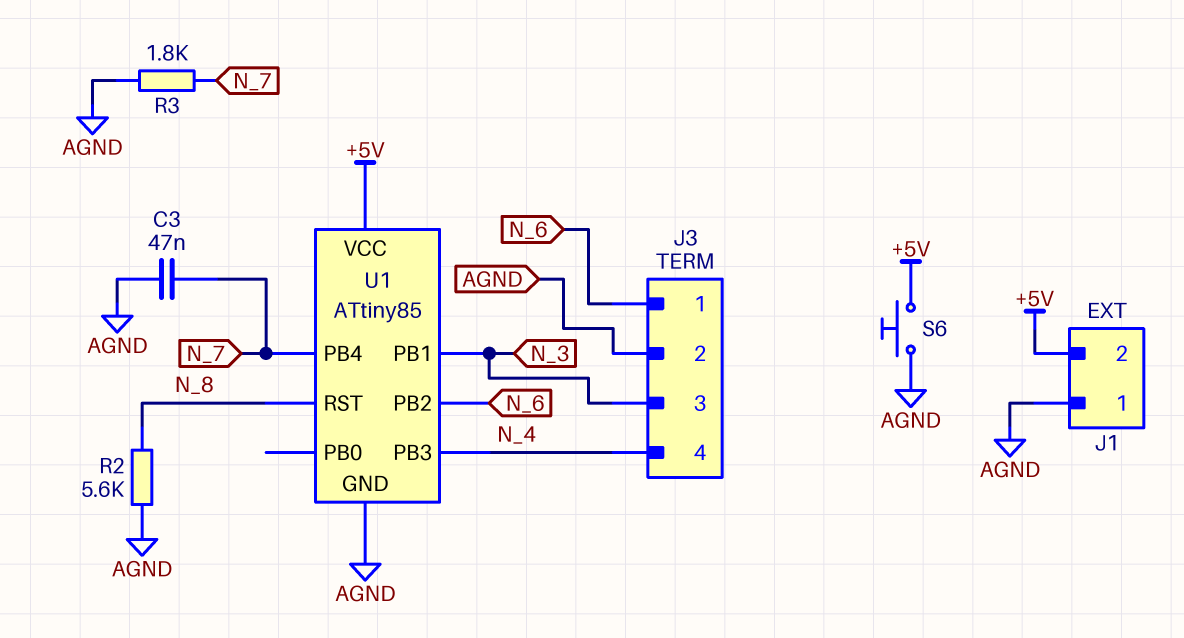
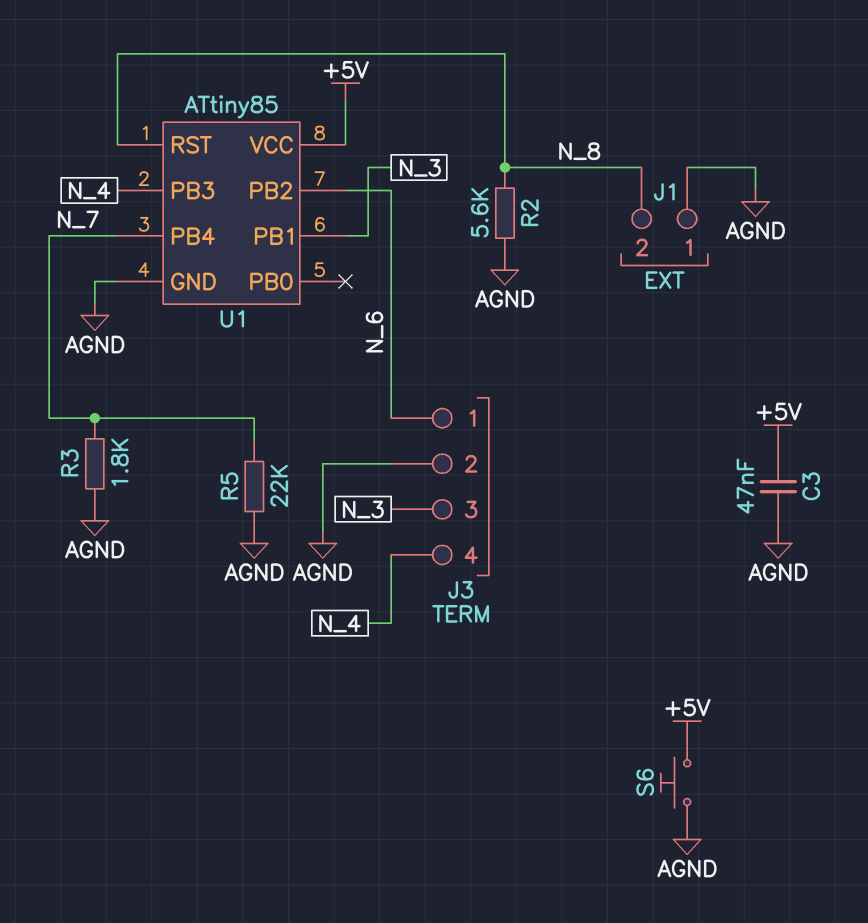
C3: 47nF (AGND, N_7) -> 47nF (+5V, AGND)
J1 pin 2: +5V -> N_8
R5: none -> 22k (AGND, N_7)

